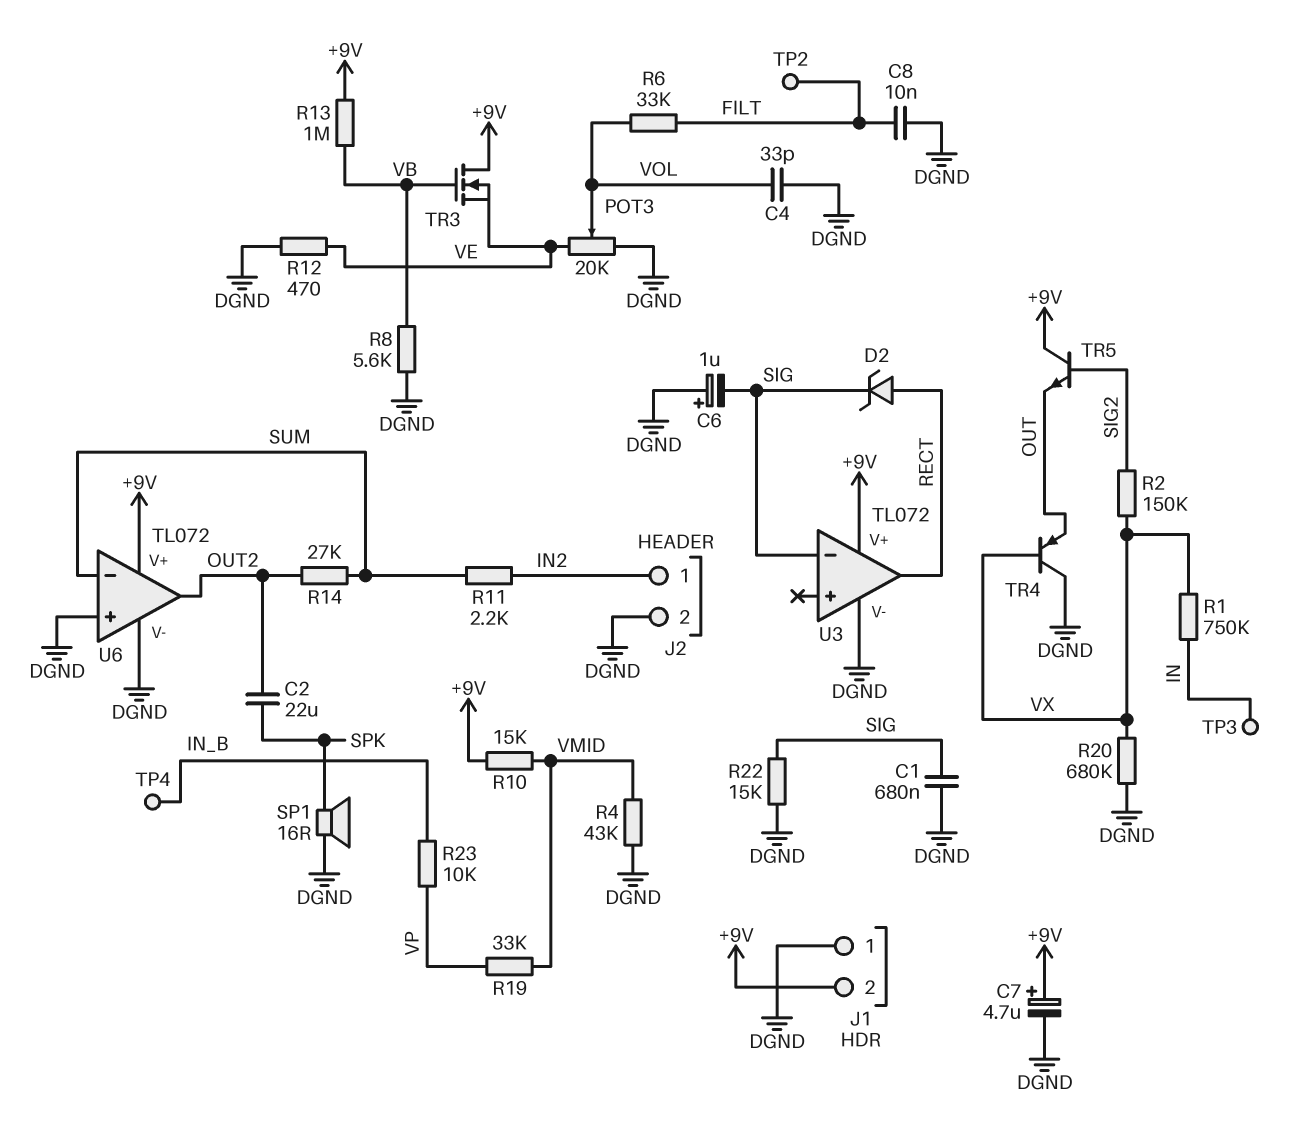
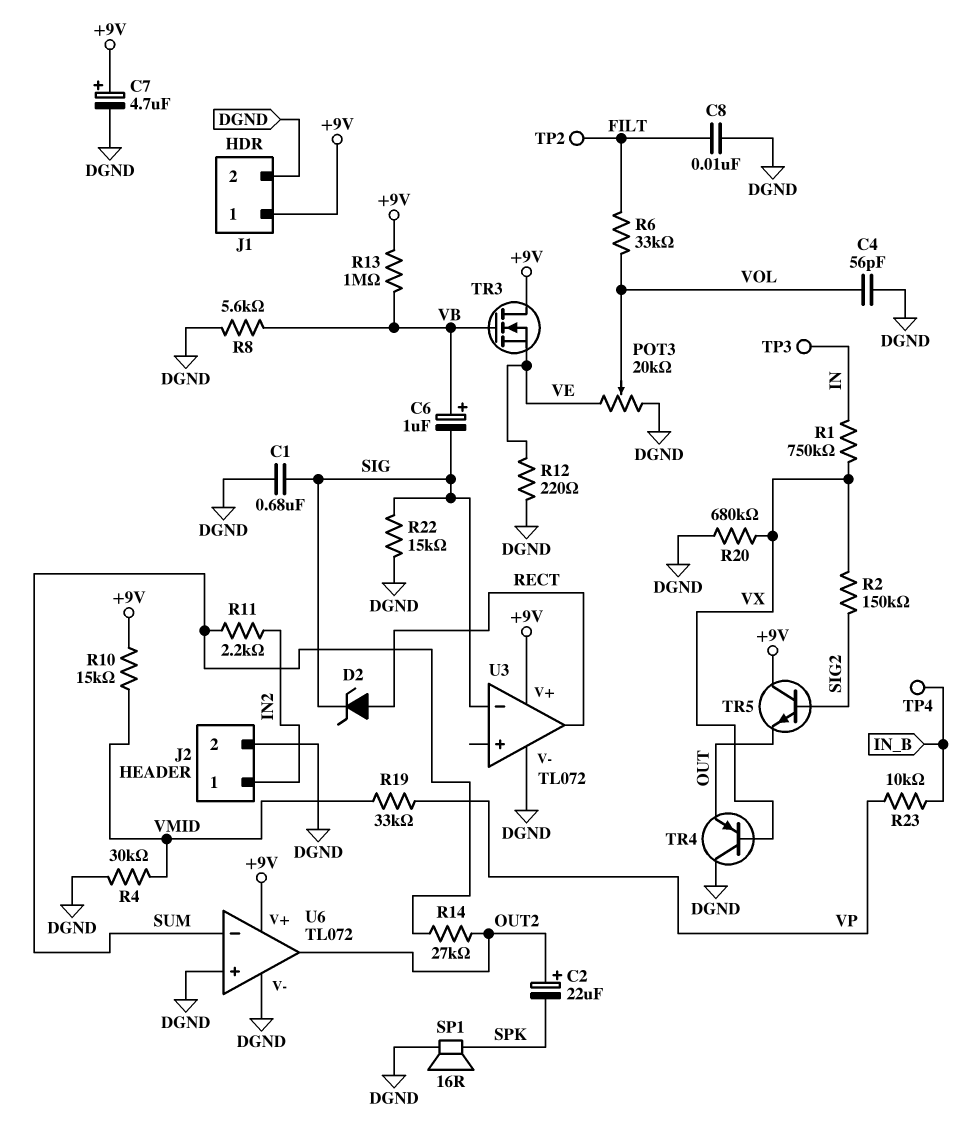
C2: 22uF (OUT2, SPK) -> 22uF (plus OUT2, minus SPK)
C4: 33pF (DGND, VOL) -> 56pF (DGND, VOL)
C6: 1uF (plus DGND, minus SIG) -> 1uF (plus VB, minus SIG)
J1 pin 1: DGND -> +9V
J1 pin 2: +9V -> DGND
R4: 43k (DGND, VMID) -> 30k (DGND, VMID)
R12: 470 (DGND, VE) -> 220 (DGND, VE)

